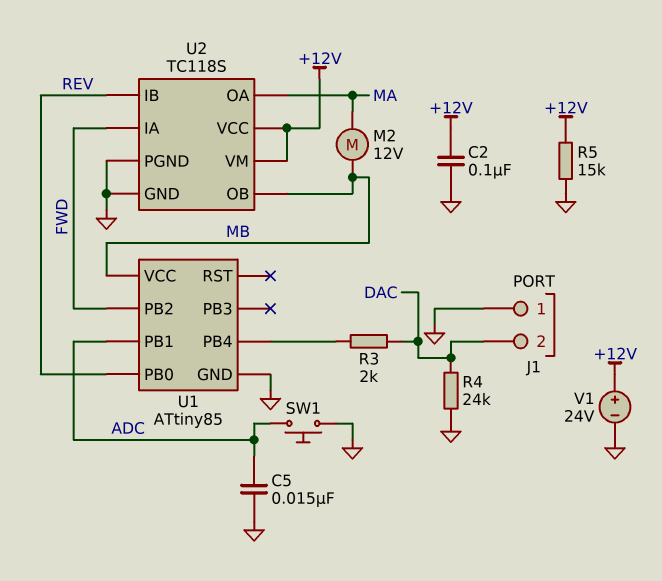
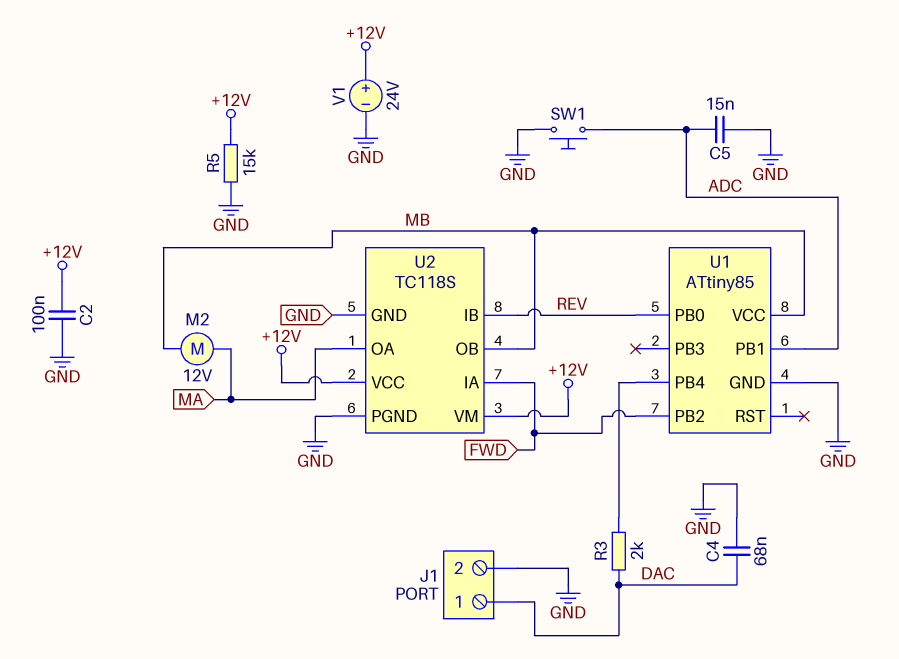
C4: none -> 68nF (DAC, GND)
J1 pin 1: GND -> DAC
J1 pin 2: DAC -> GND
R4: 24k (DAC, GND) -> none

